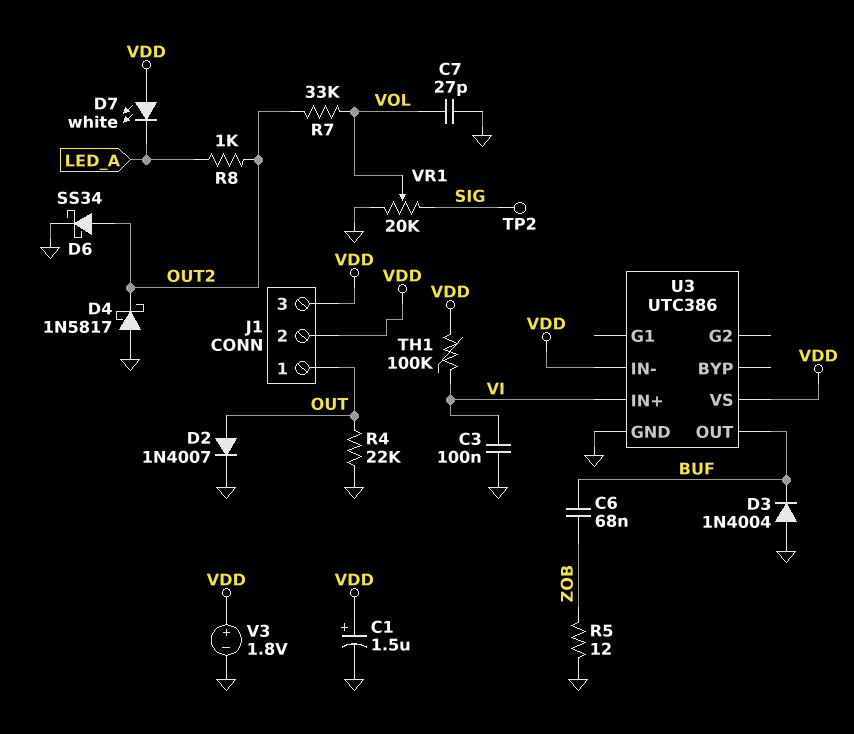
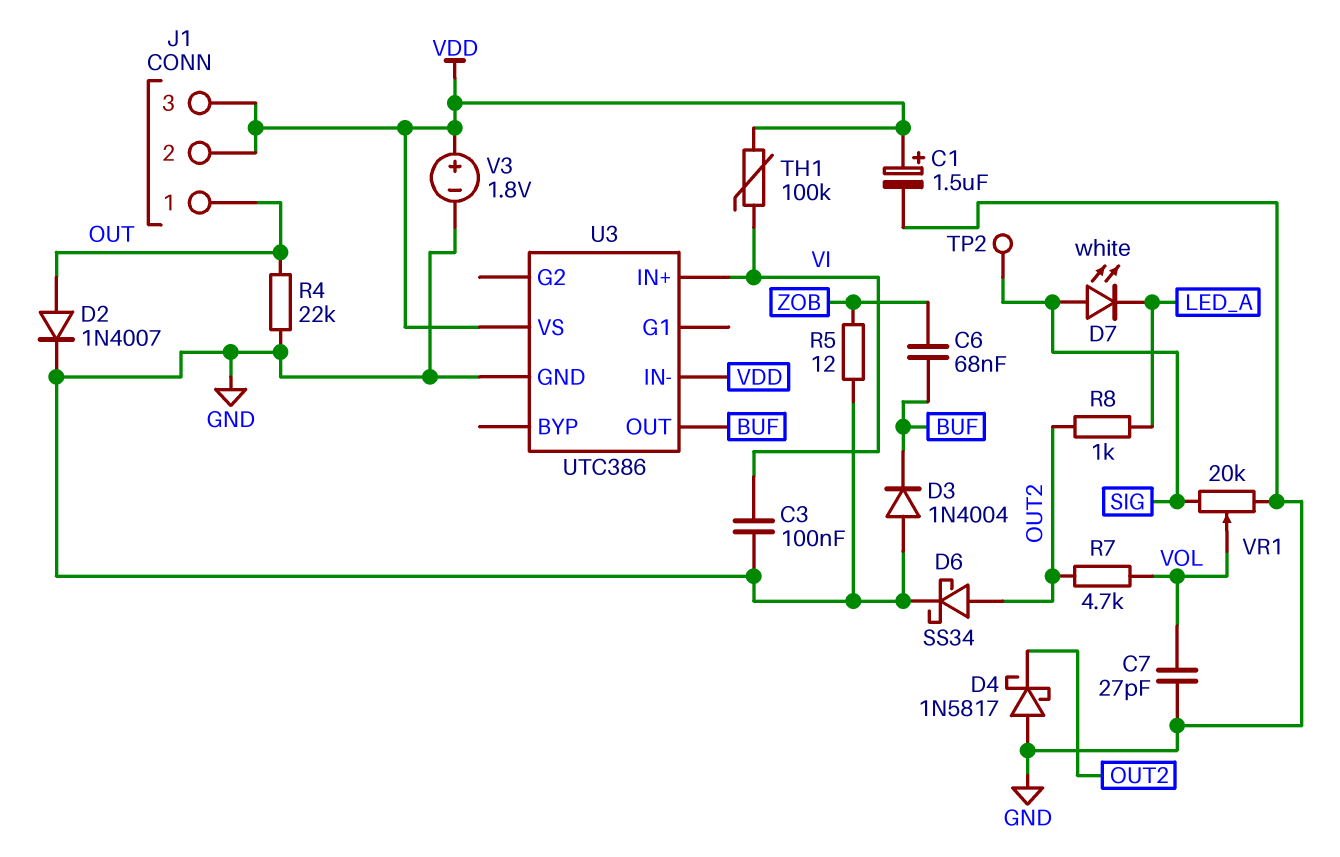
D7: LED white (A VDD, K LED_A) -> LED white (A SIG, K LED_A)
R7: 33k (OUT2, VOL) -> 4.7k (OUT2, VOL)

